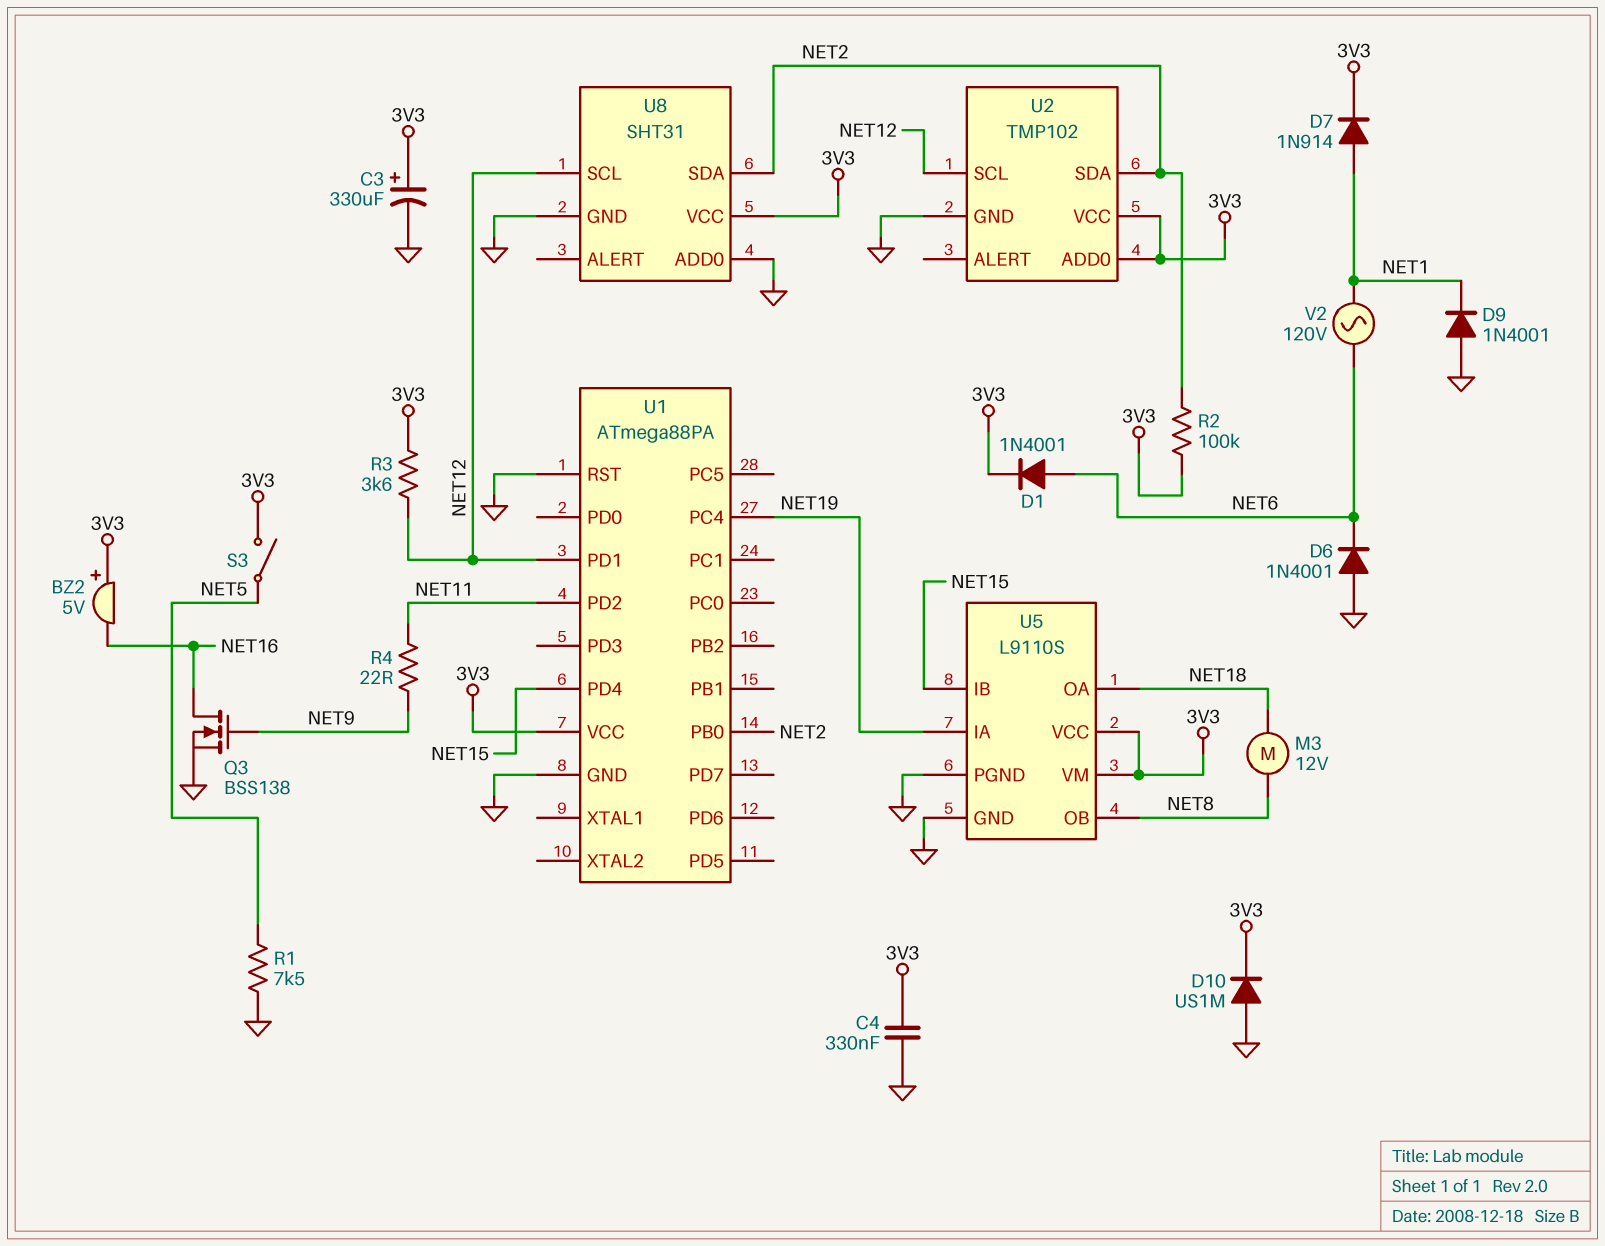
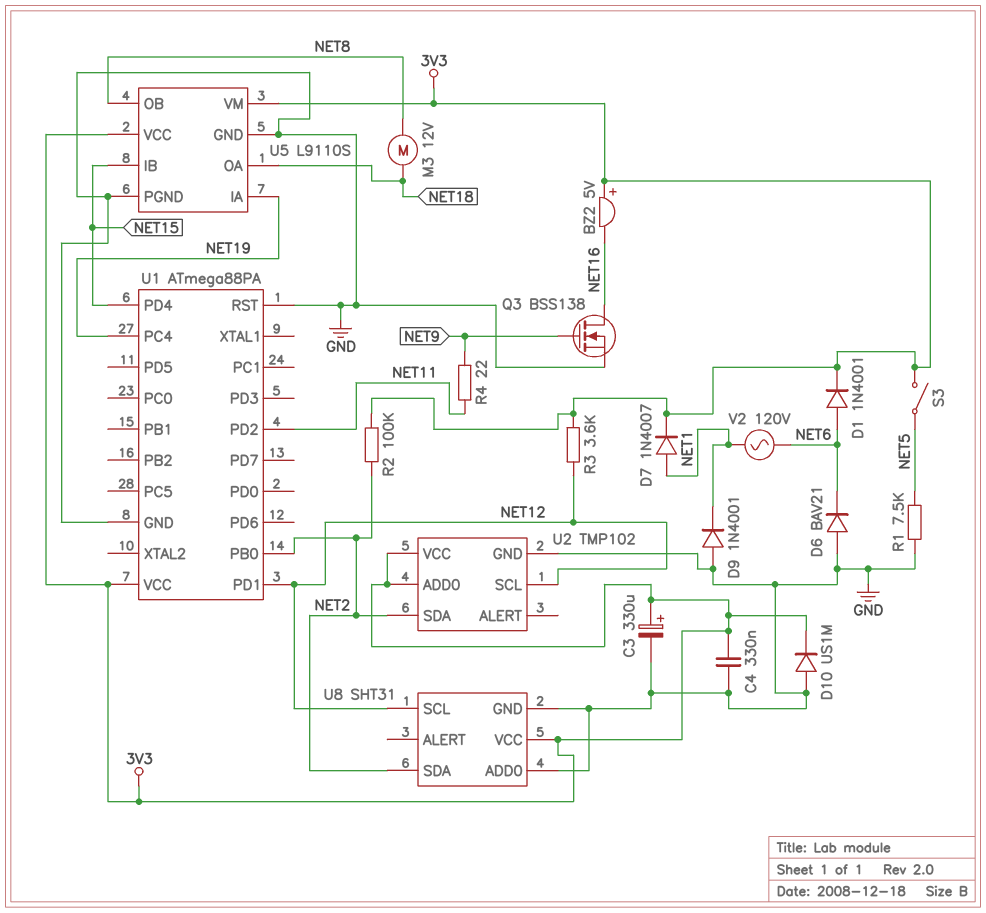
D6: diode 1N4001 (A GND, K NET6) -> diode BAV21 (A GND, K NET6)
D7: diode 1N914 (A NET1, K 3V3) -> diode 1N4007 (A NET1, K 3V3)

